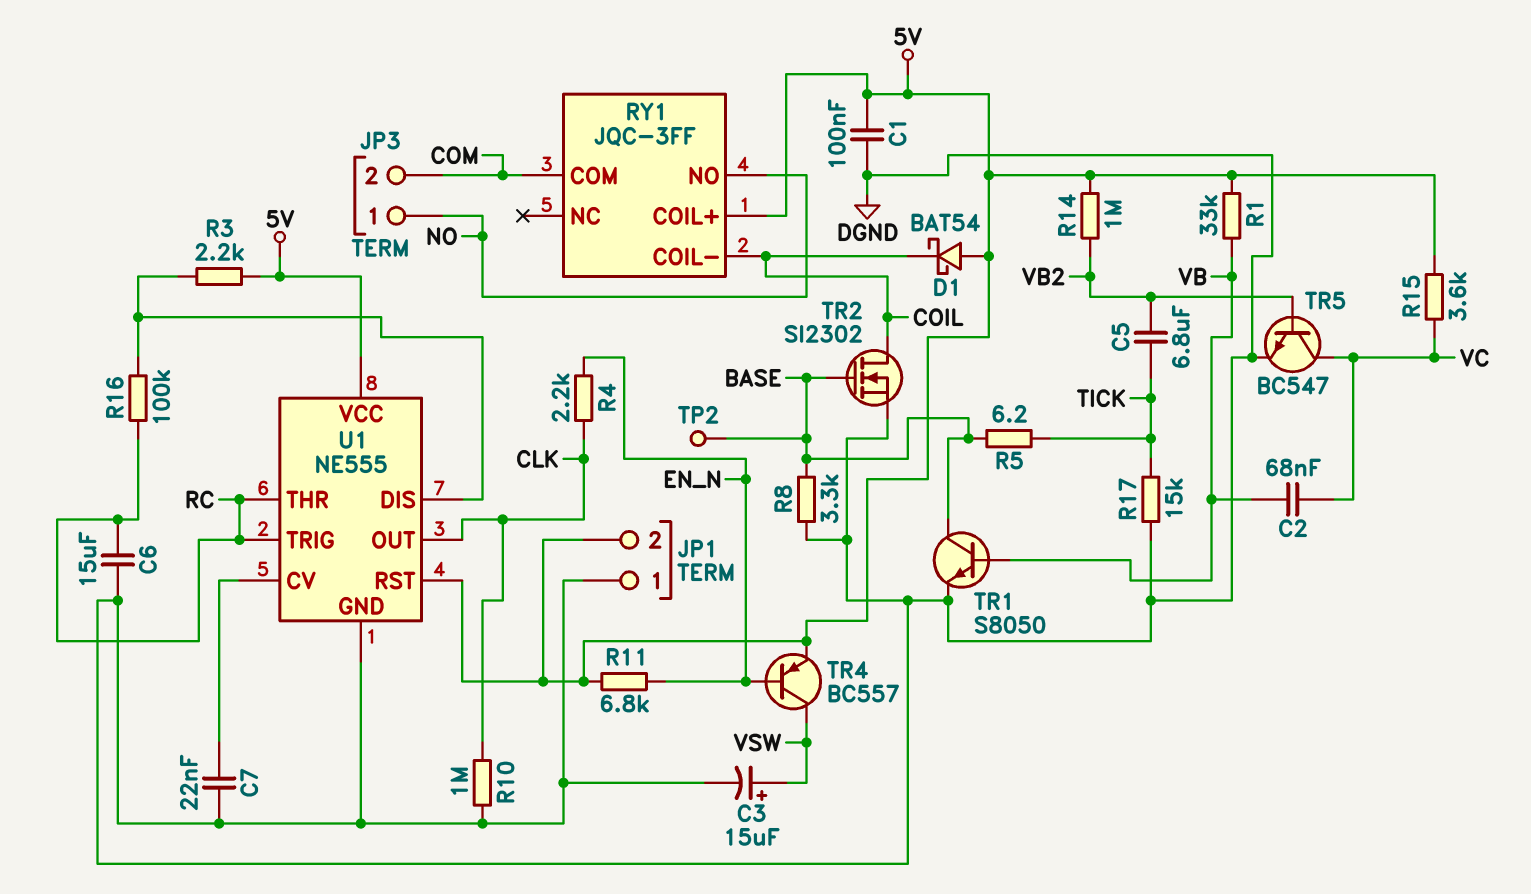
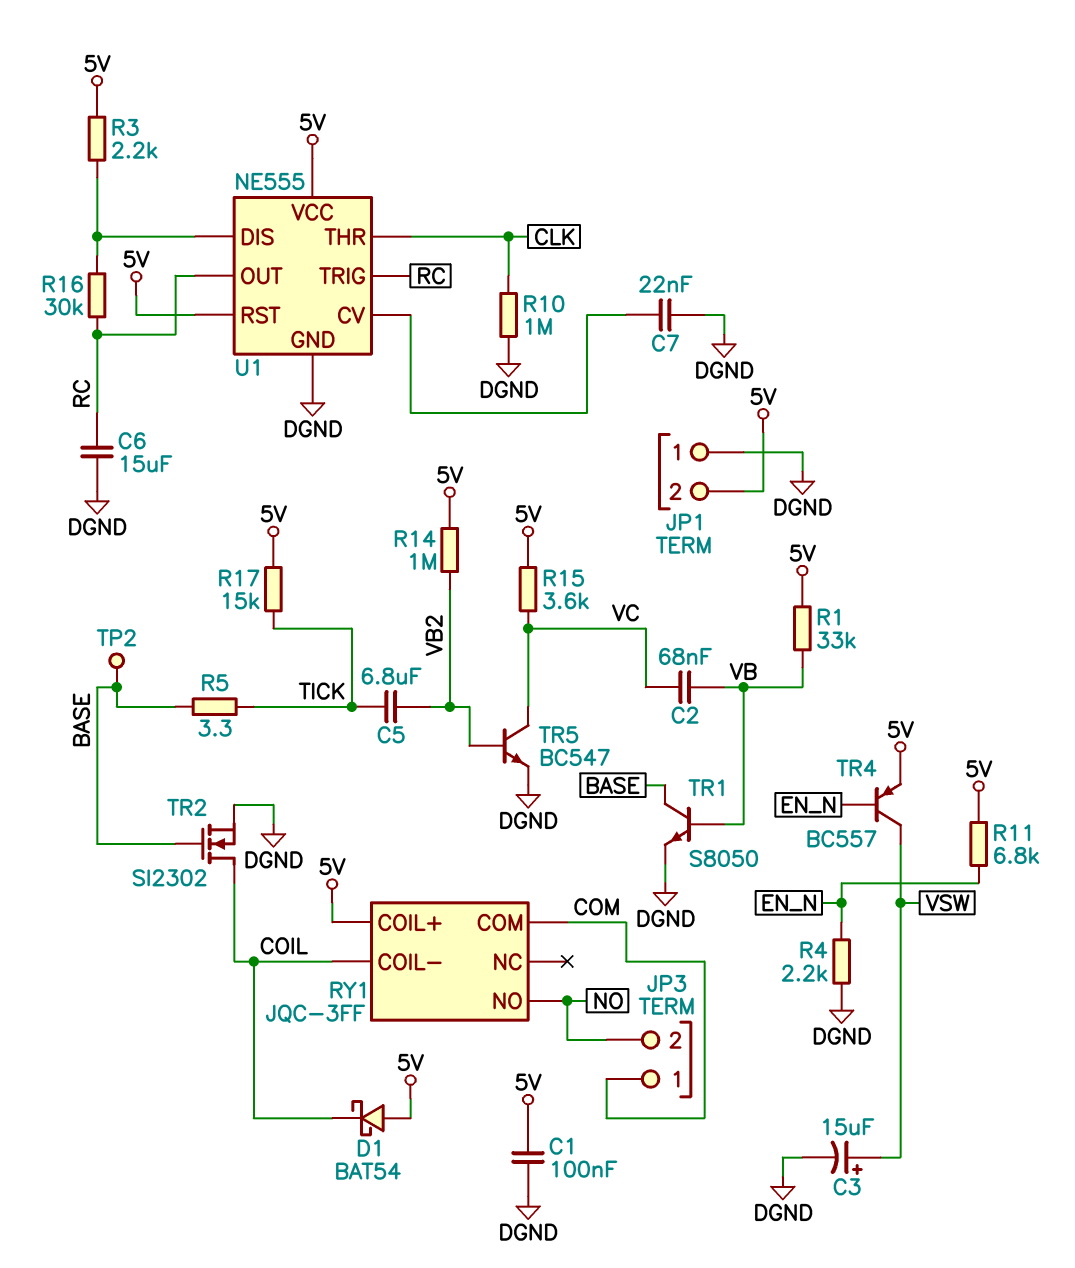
JP3 pin 1: NO -> COM
JP3 pin 2: COM -> NO
R4: 2.2k (CLK, EN_N) -> 2.2k (DGND, EN_N)
R5: 6.2 (BASE, TICK) -> 3.3 (BASE, TICK)
R8: 3.3k (BASE, DGND) -> none
R16: 100k (RC, U1/DIS) -> 30k (RC, U1/DIS)
R17: 15k (DGND, TICK) -> 15k (5V, TICK)
U1 pin OUT: CLK -> RC
U1 pin THR: RC -> CLK

